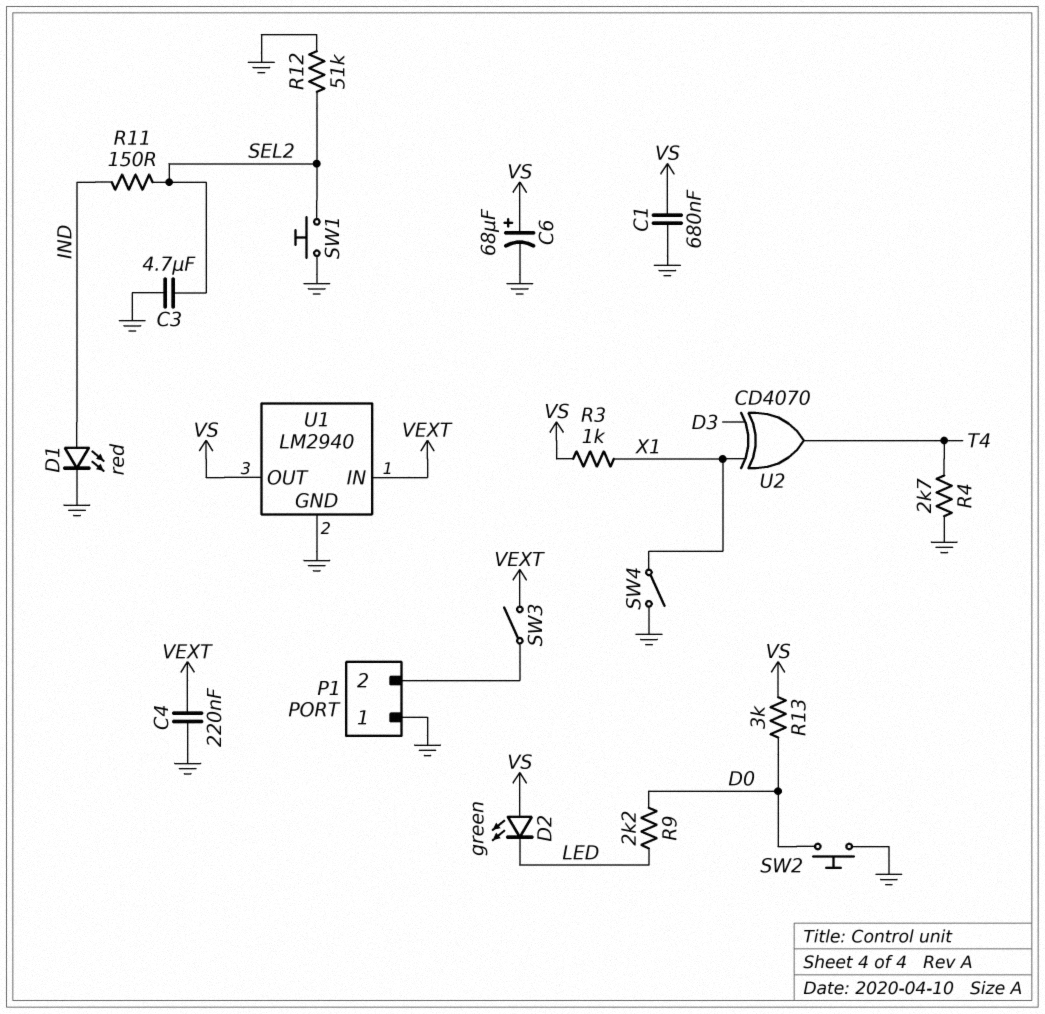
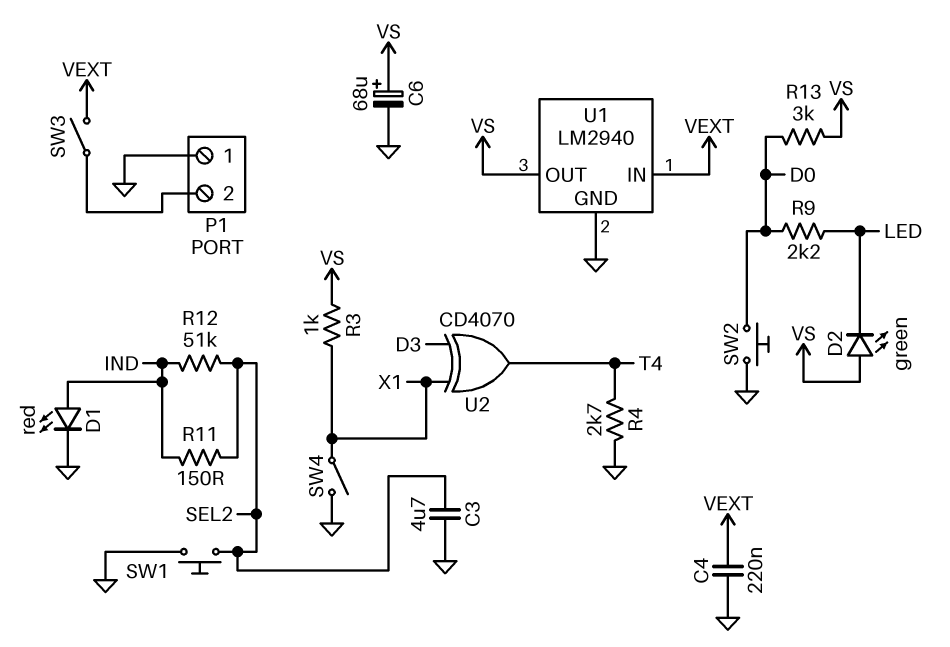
C1: 680nF (GND, VS) -> none
R12: 51k (GND, SEL2) -> 51k (IND, SEL2)

